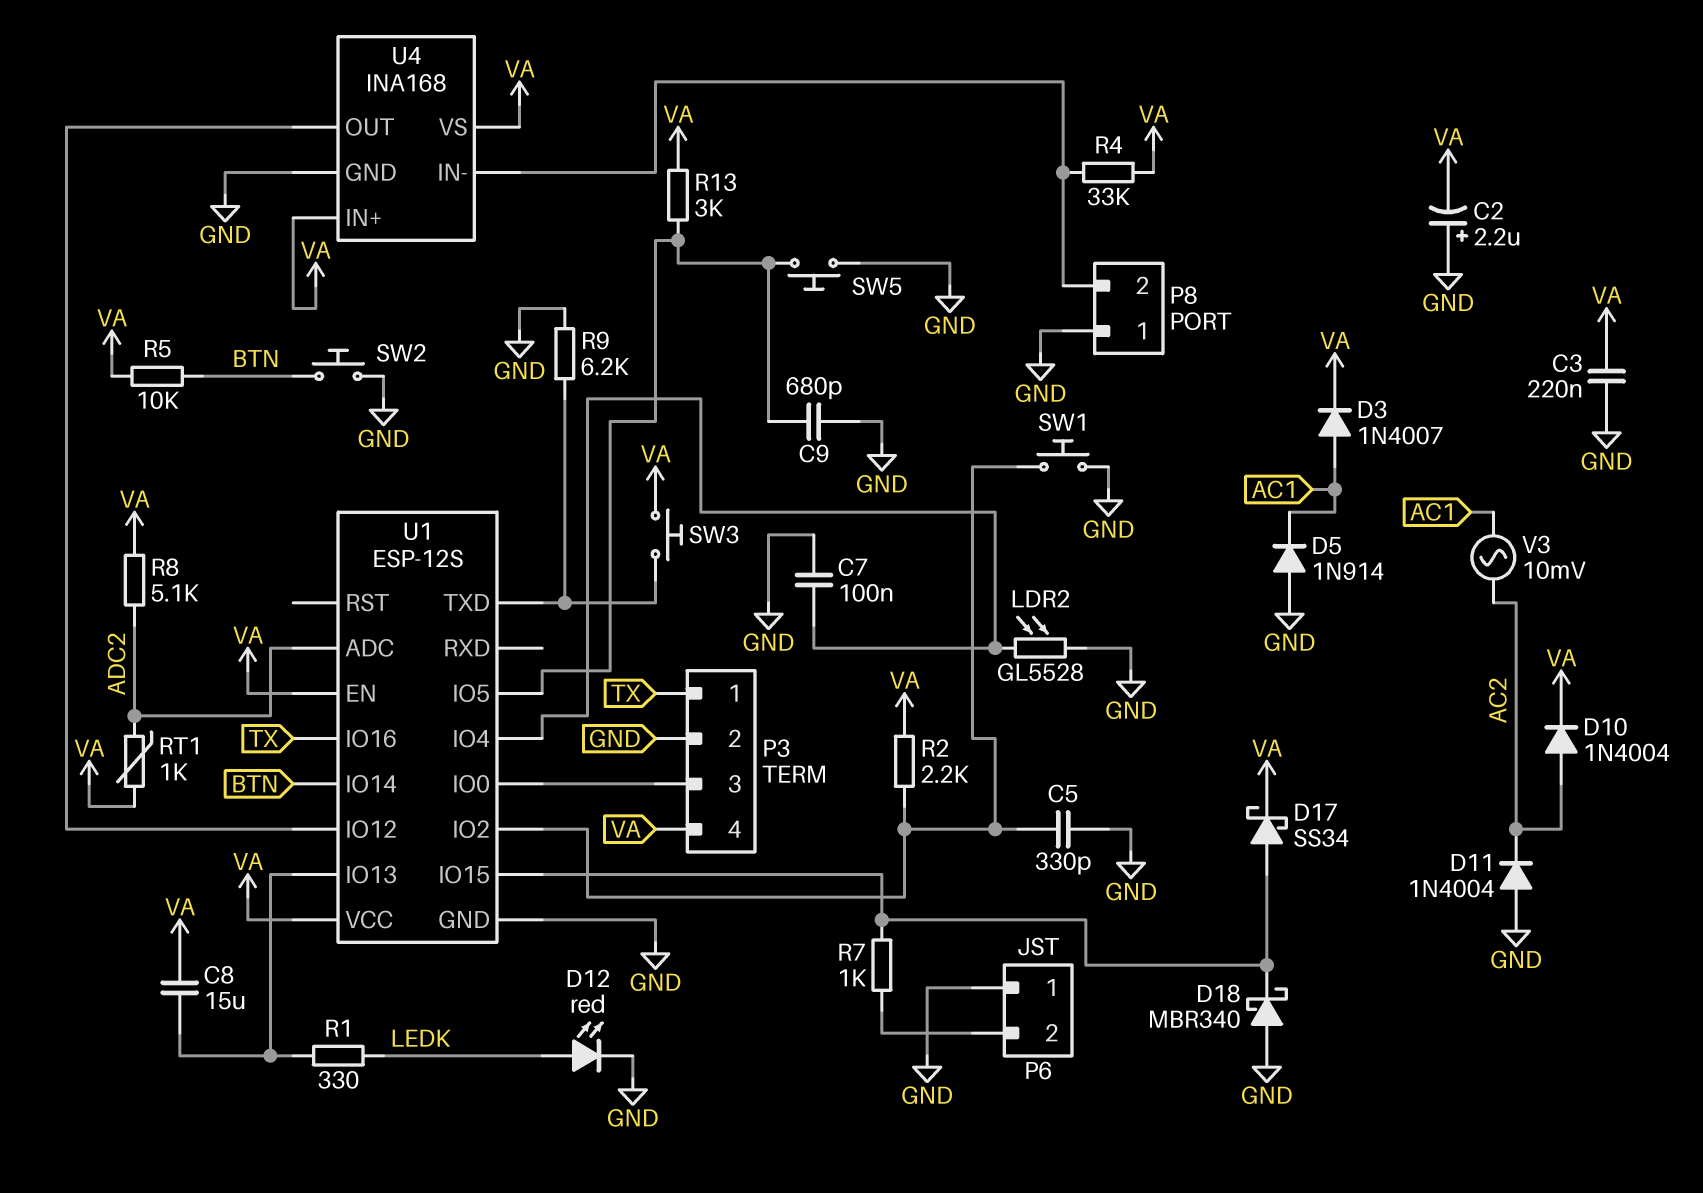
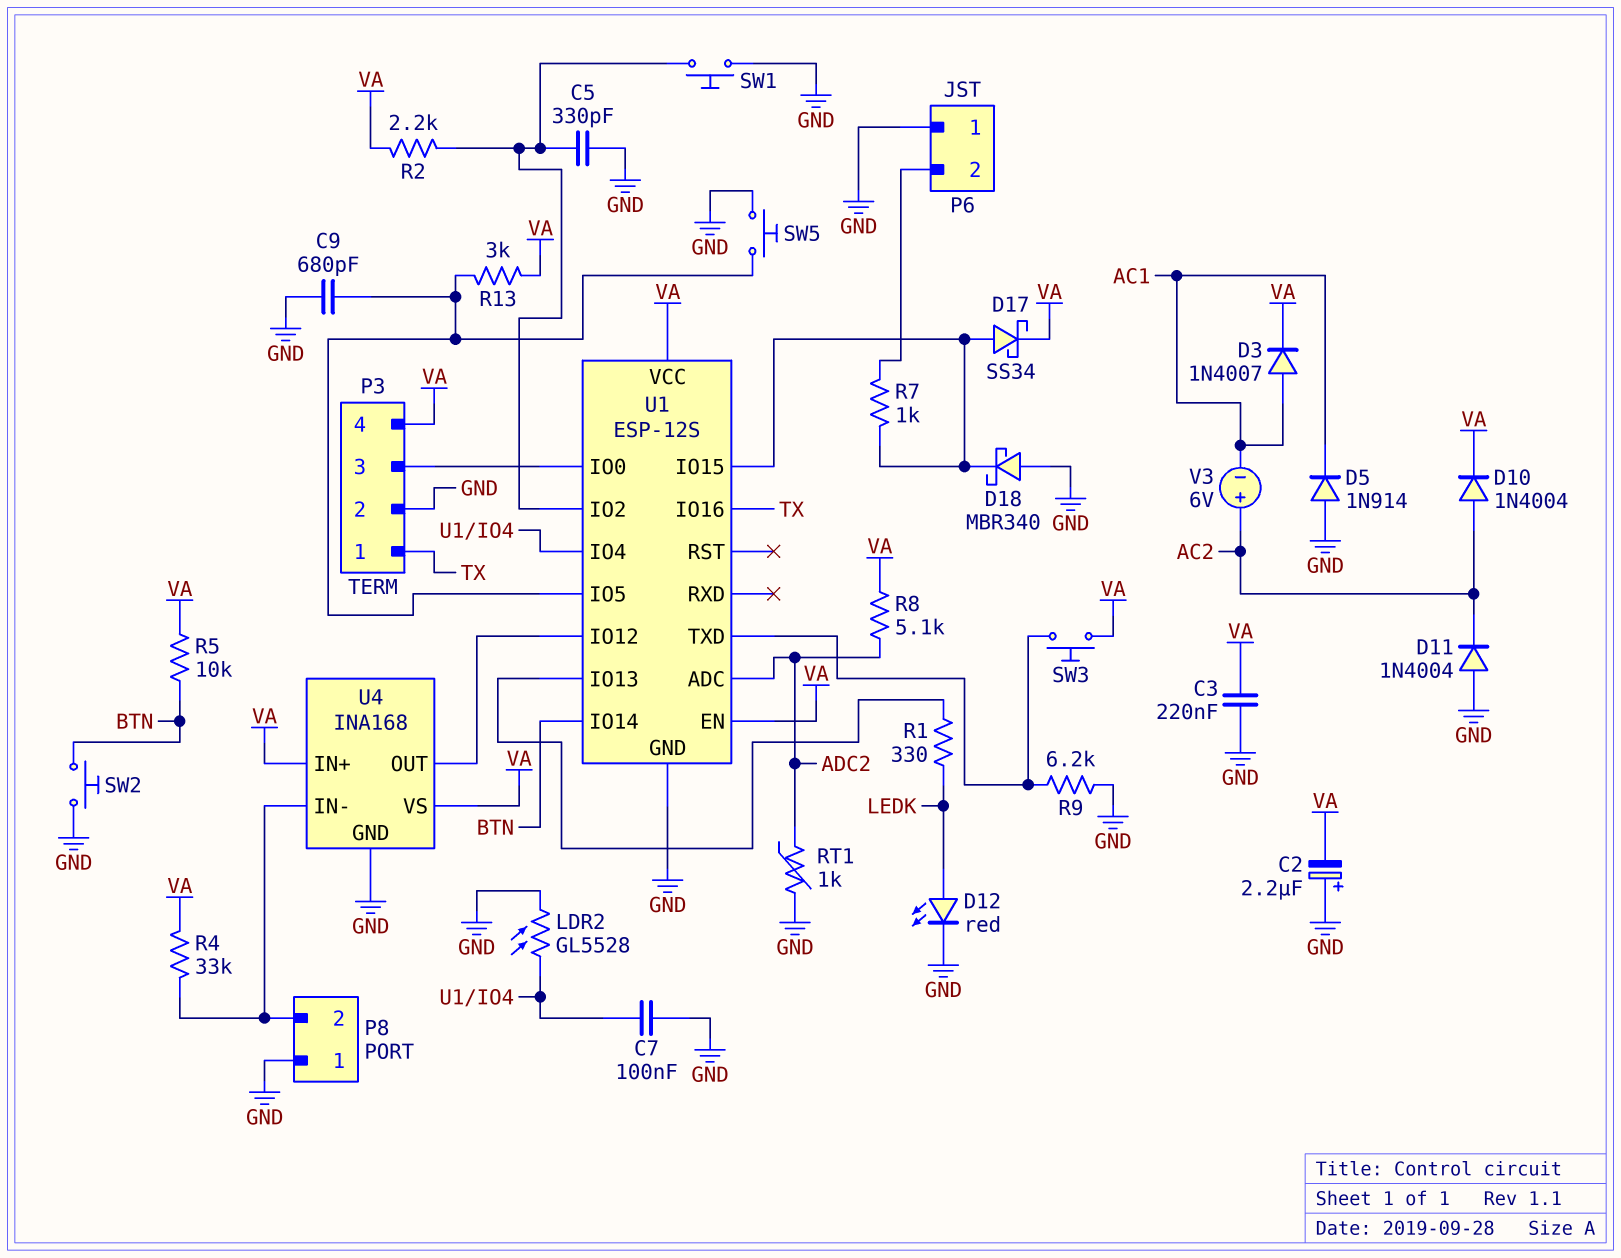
C8: 15uF (U1/IO13, VA) -> none
RT1: 1k (ADC2, VA) -> 1k (ADC2, GND)
V3: AC 10mV (AC1, AC2) -> 6V (plus AC2, minus AC1)

